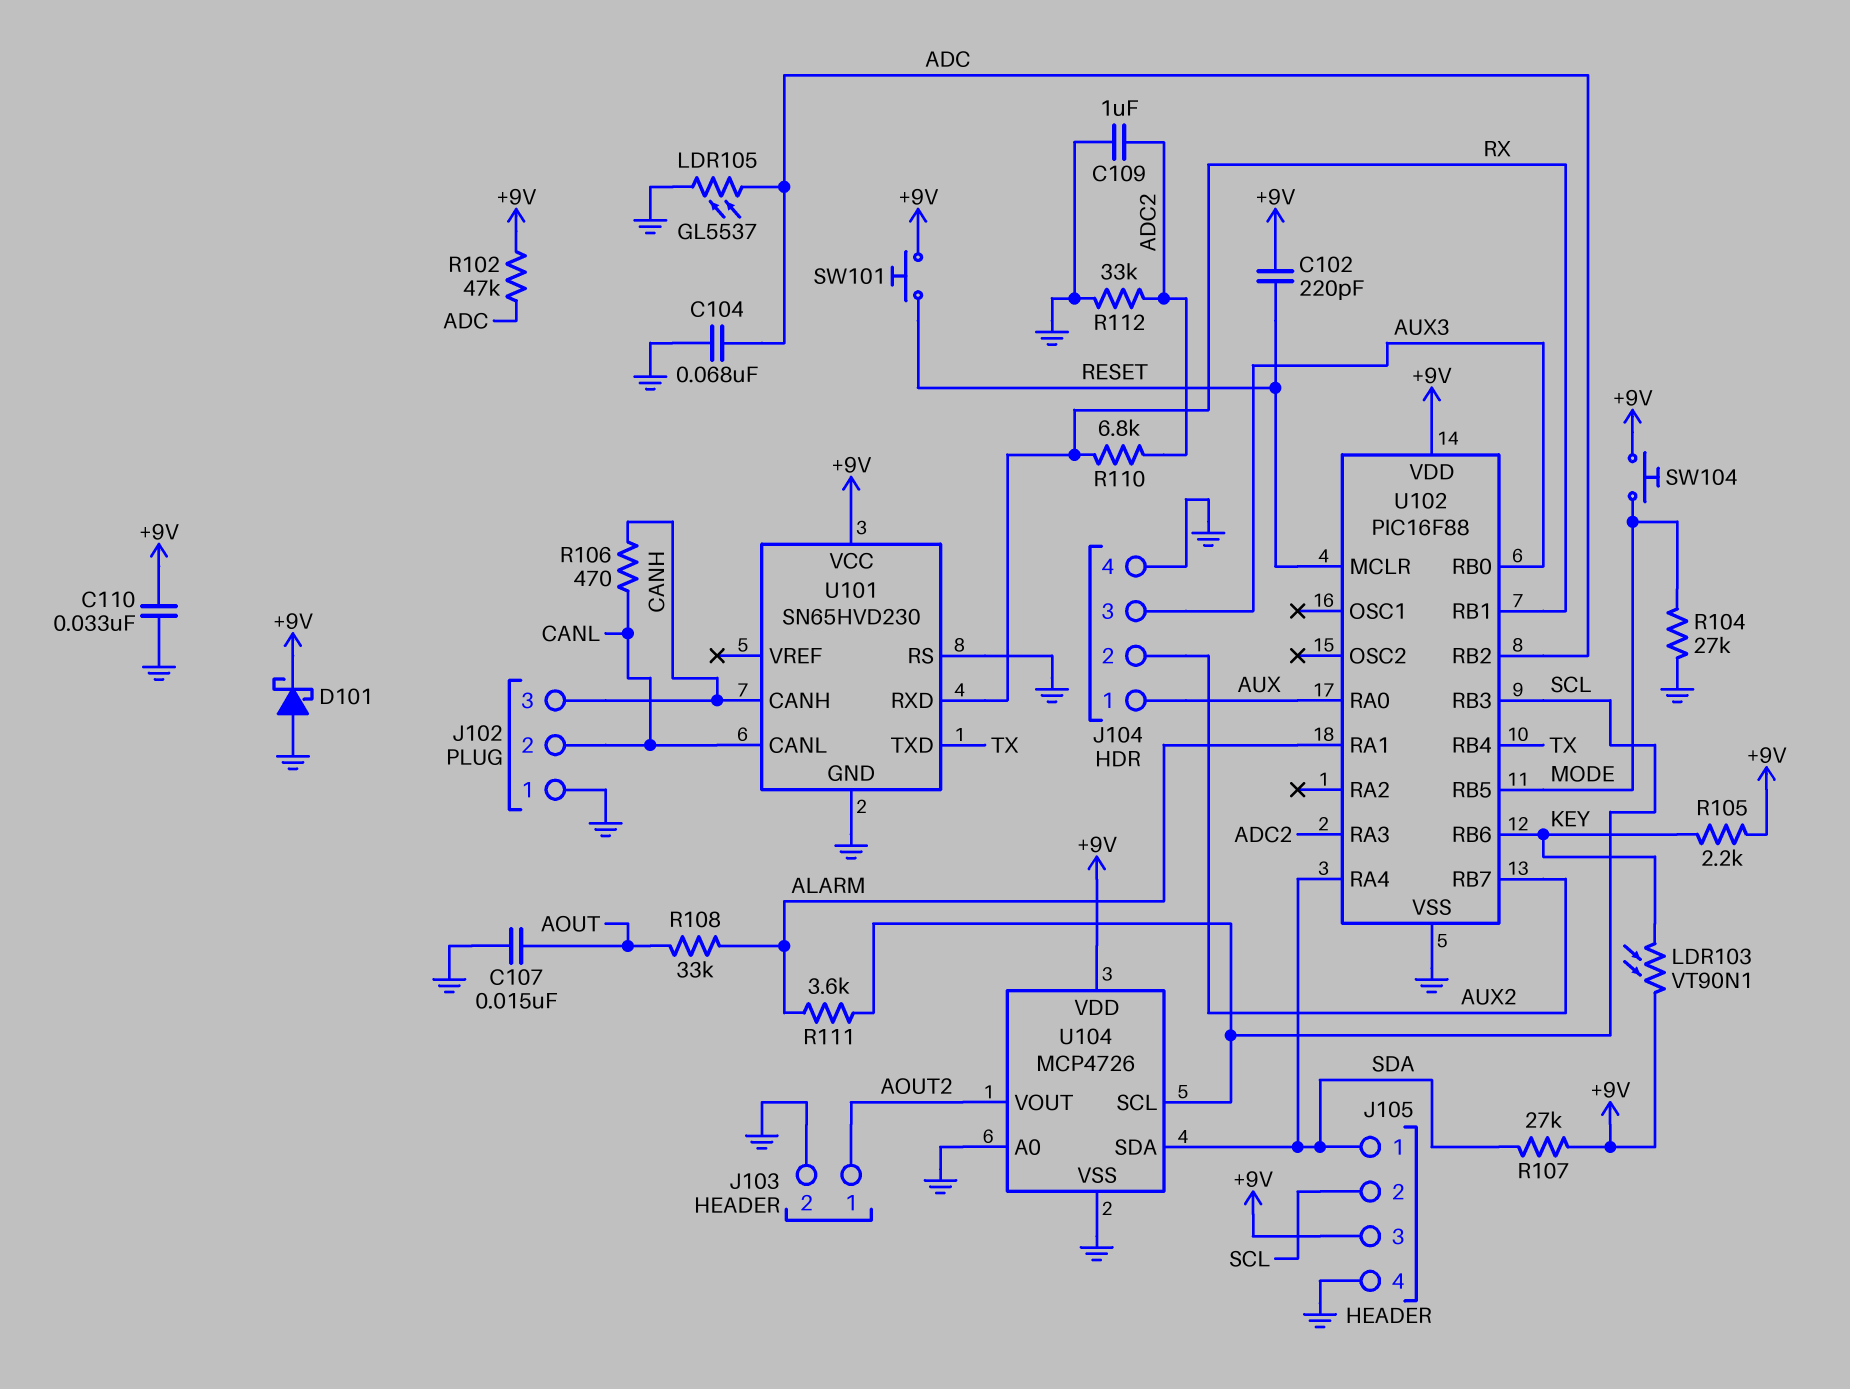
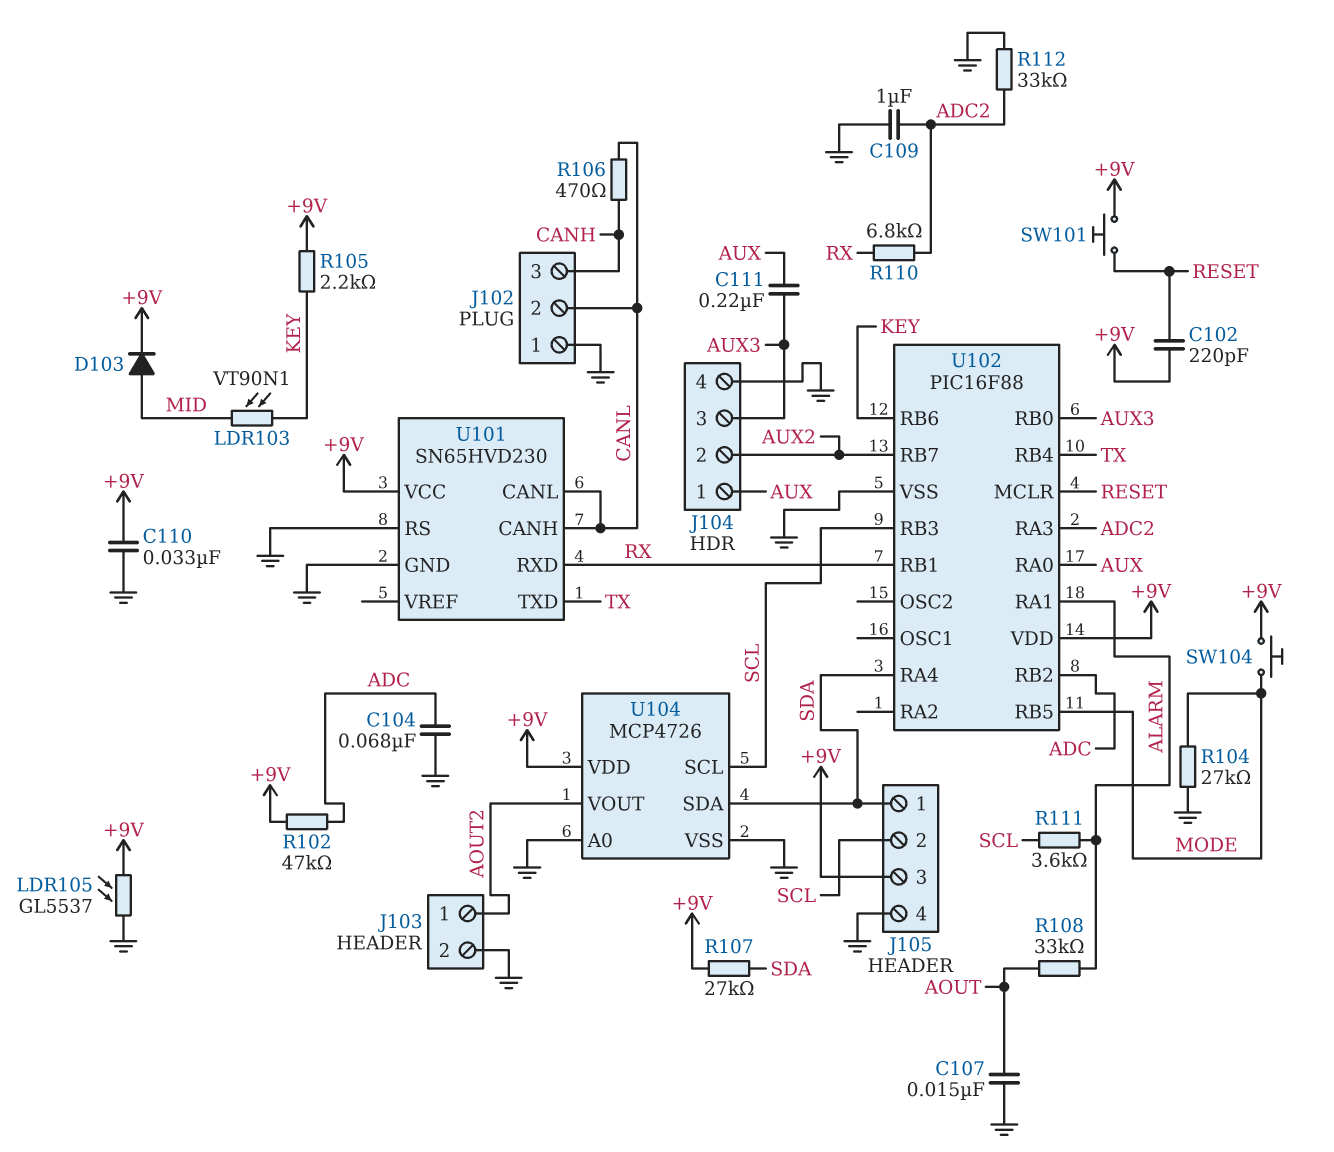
C111: none -> 220nF (AUX, AUX3)
D101: schottky (A GND, K +9V) -> none
D103: none -> diode (A MID, K +9V)
LDR103: VT90N1 (+9V, KEY) -> VT90N1 (KEY, MID)
LDR105: GL5537 (ADC, GND) -> GL5537 (+9V, GND)
U101 pin CANH: CANH -> CANL

